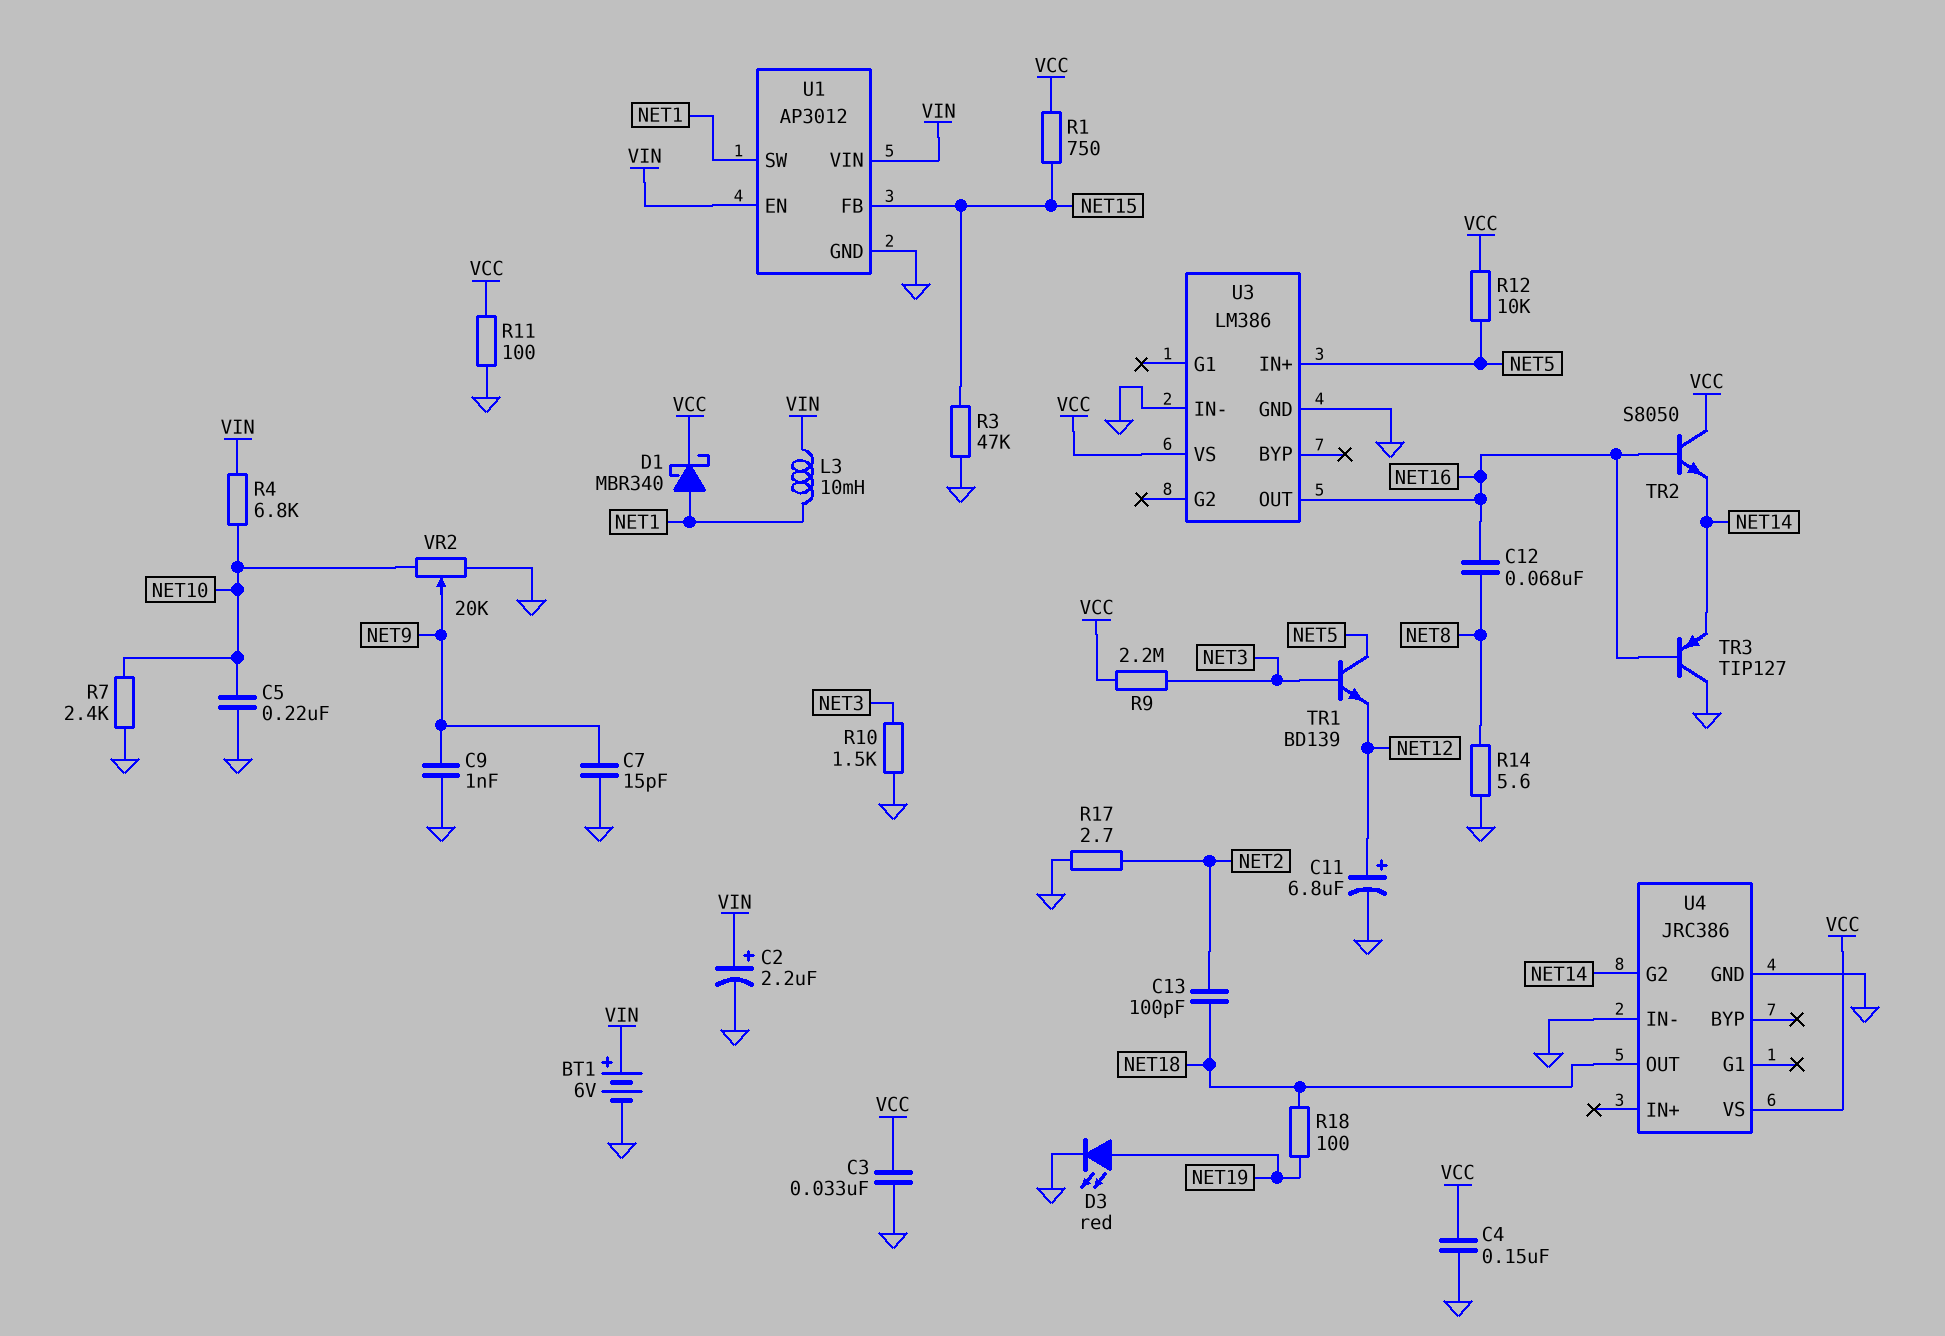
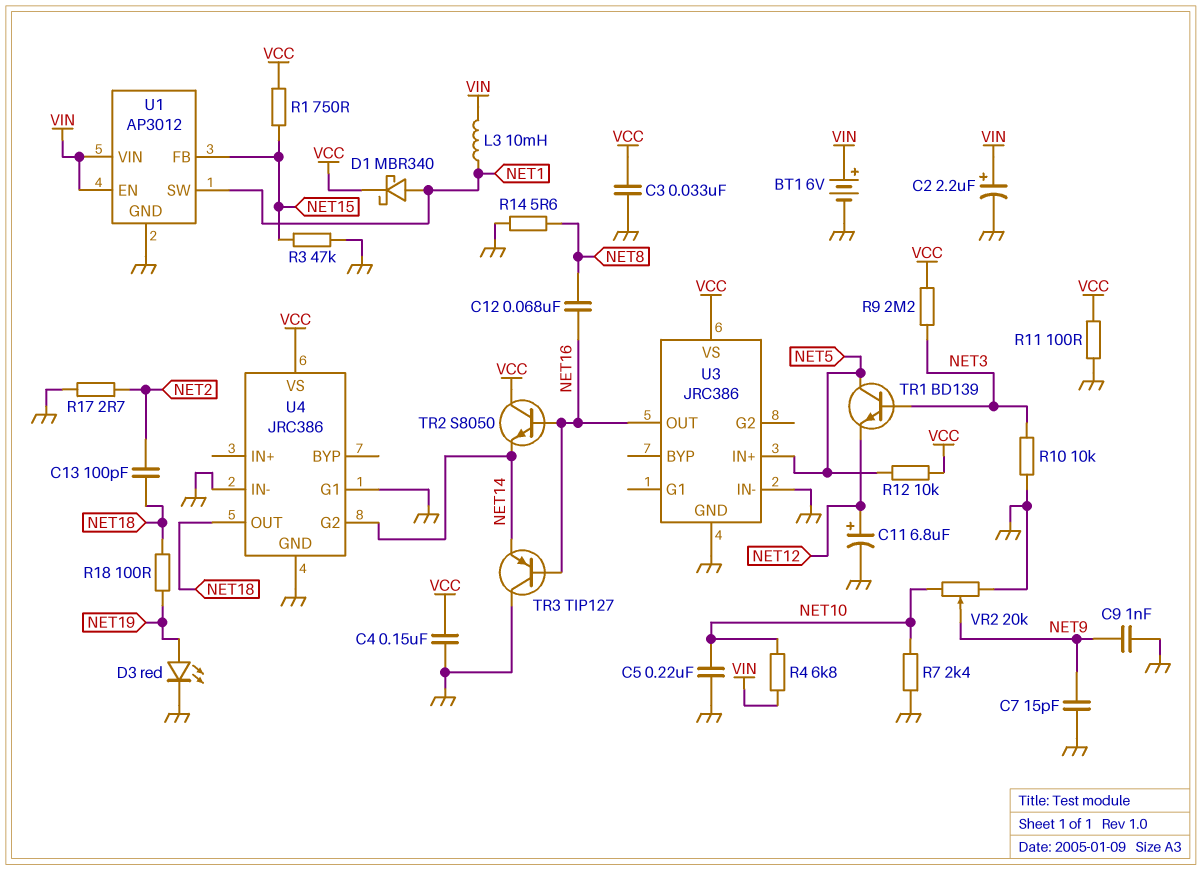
R10: 1.5k (GND, NET3) -> 10k (GND, NET3)
U3: LM386 -> JRC386
U4 pin G1: none -> GND

